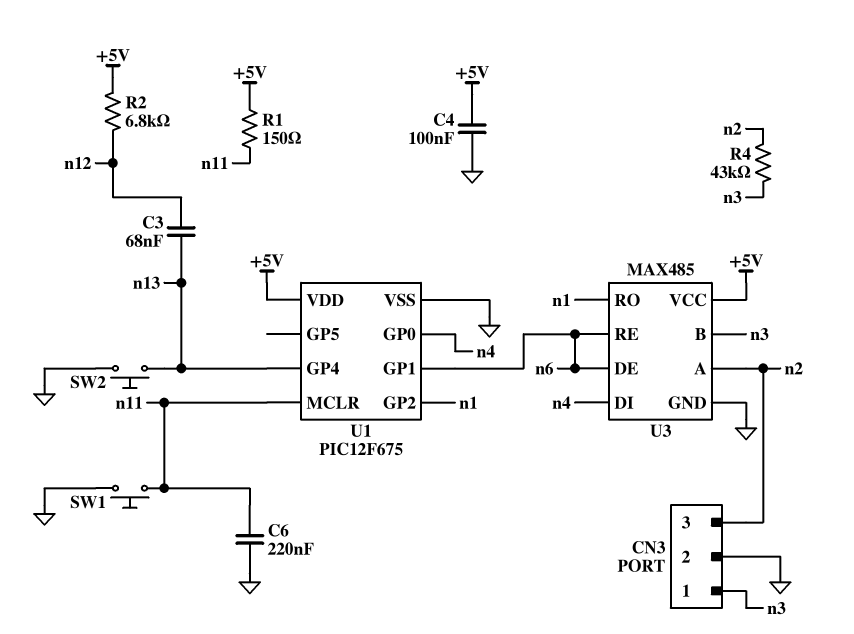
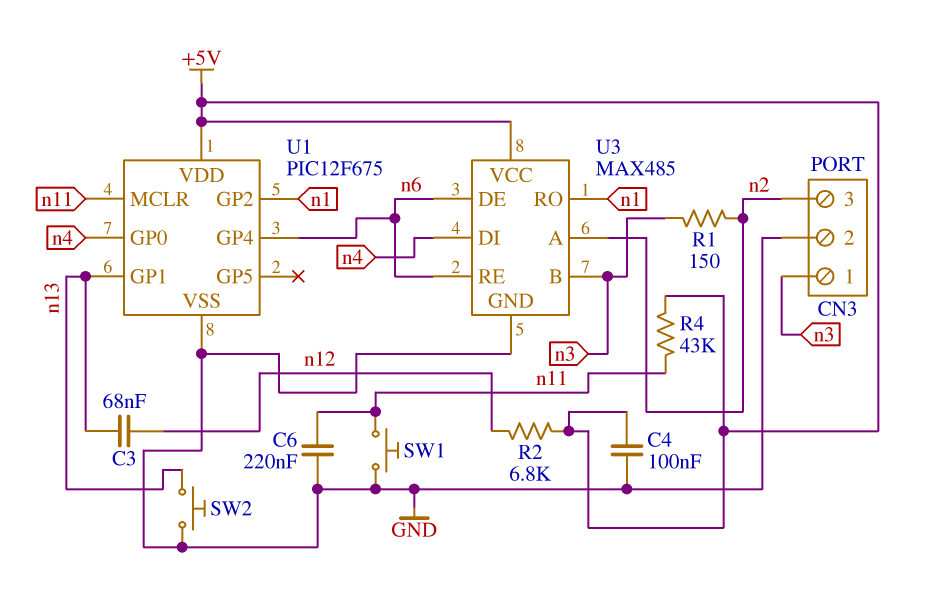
R1: 150 (+5V, n11) -> 150 (n2, n3)
R4: 43k (n2, n3) -> 43k (+5V, n11)
U1 pin GP1: n6 -> n13
U1 pin GP4: n13 -> n6

